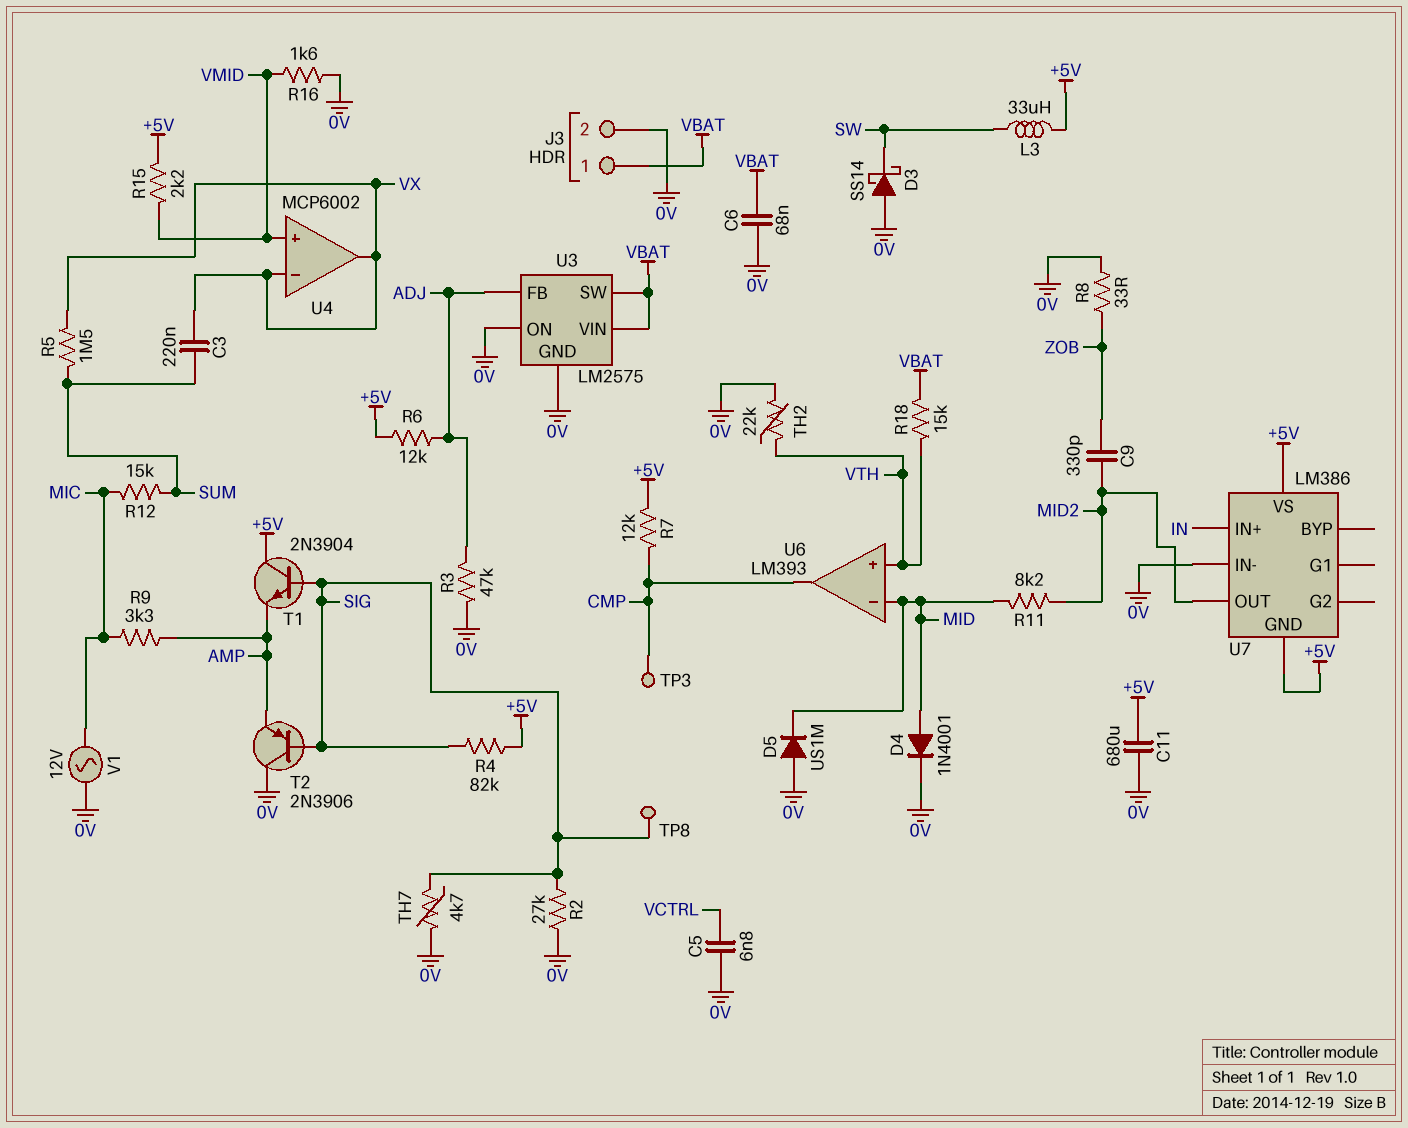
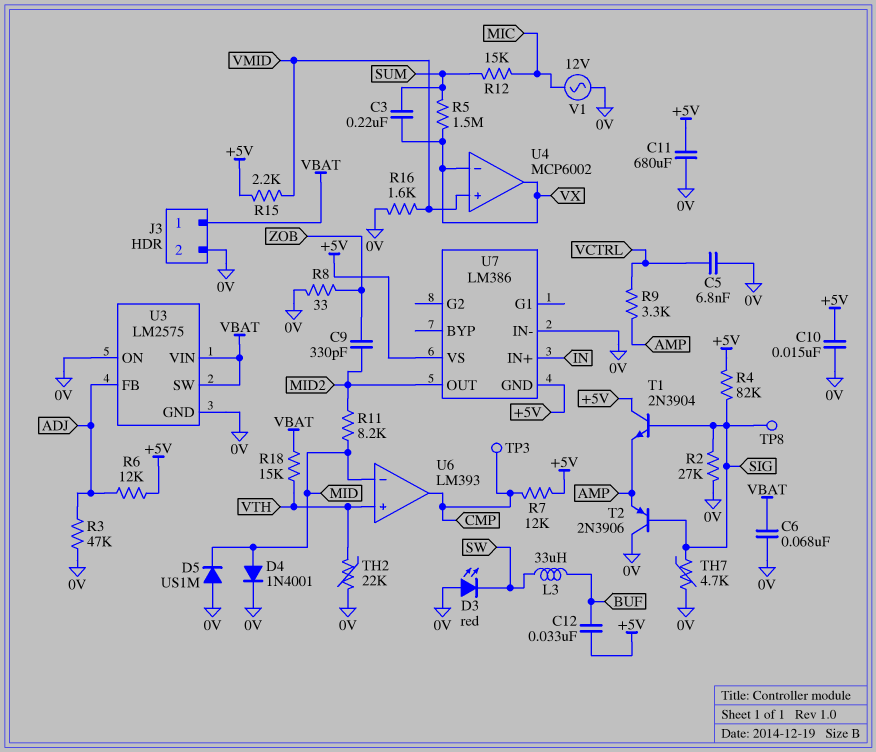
C10: none -> 15nF (+5V, 0V)
C12: none -> 33nF (+5V, BUF)
D3: schottky SS14 (A 0V, K SW) -> LED red (A 0V, K SW)
L3: 33uH (+5V, SW) -> 33uH (BUF, SW)
R9: 3.3k (AMP, MIC) -> 3.3k (AMP, VCTRL)

